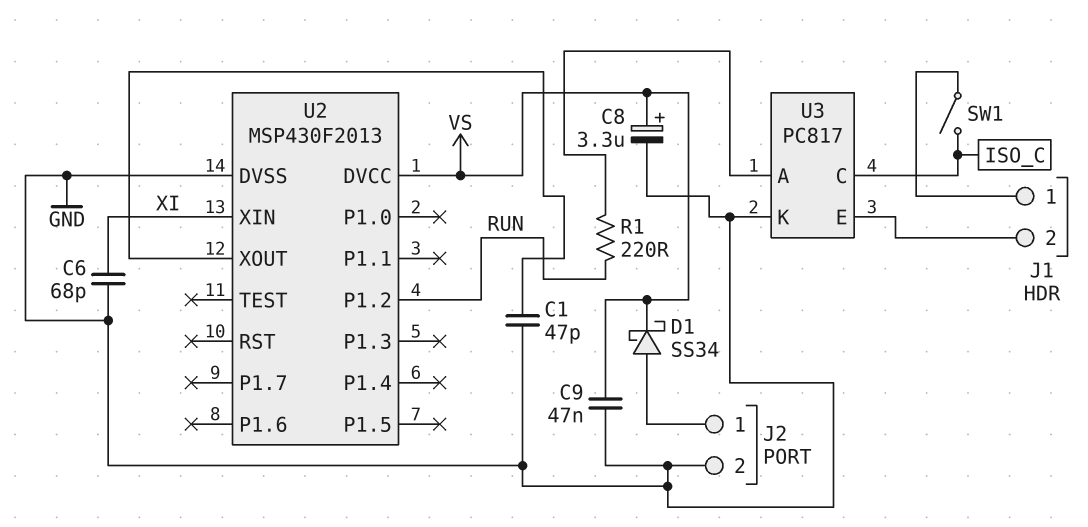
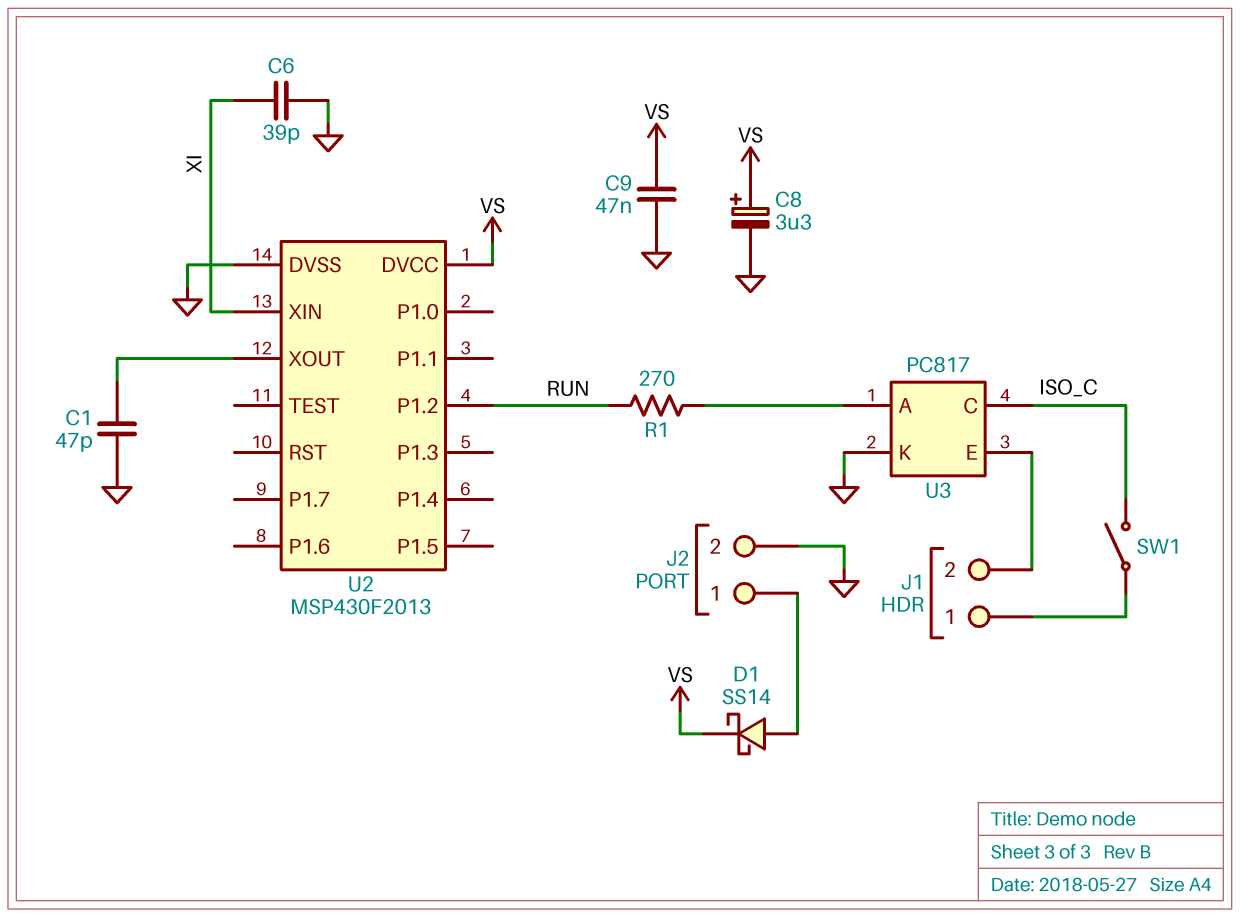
C6: 68pF (GND, XI) -> 39pF (GND, XI)
D1: schottky SS34 (A J2/1, K VS) -> schottky SS14 (A J2/1, K VS)
R1: 220 (RUN, U3/A) -> 270 (RUN, U3/A)

